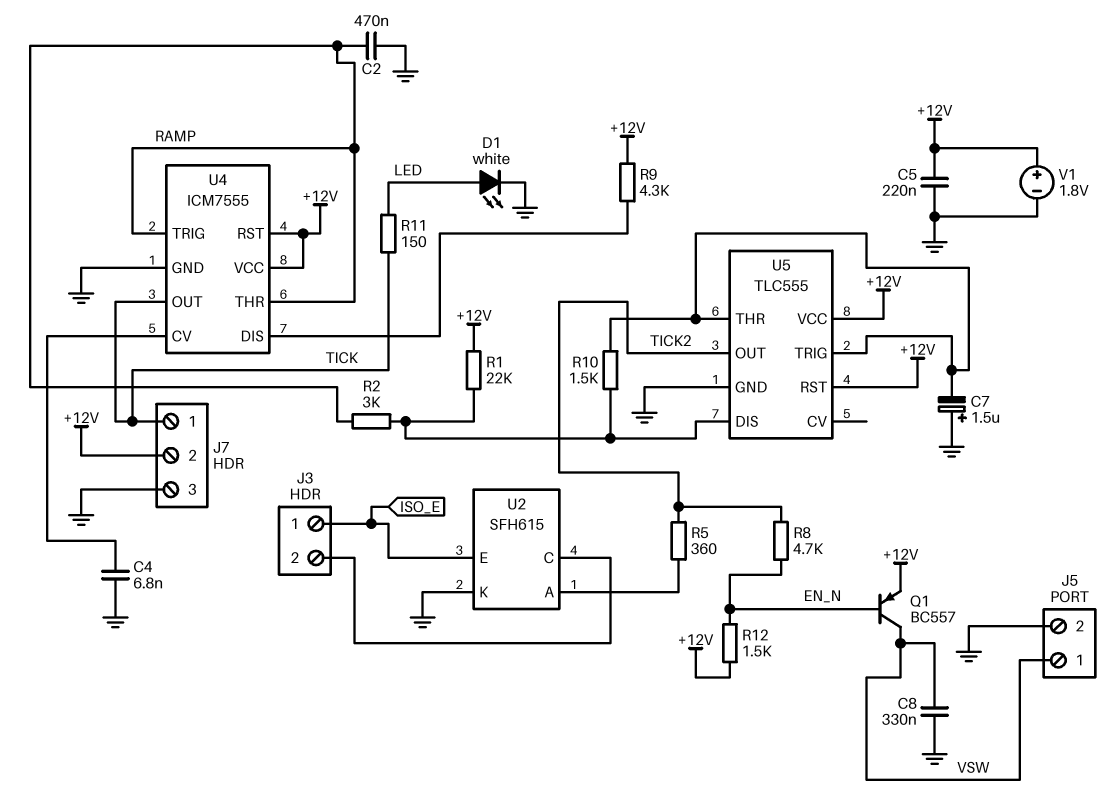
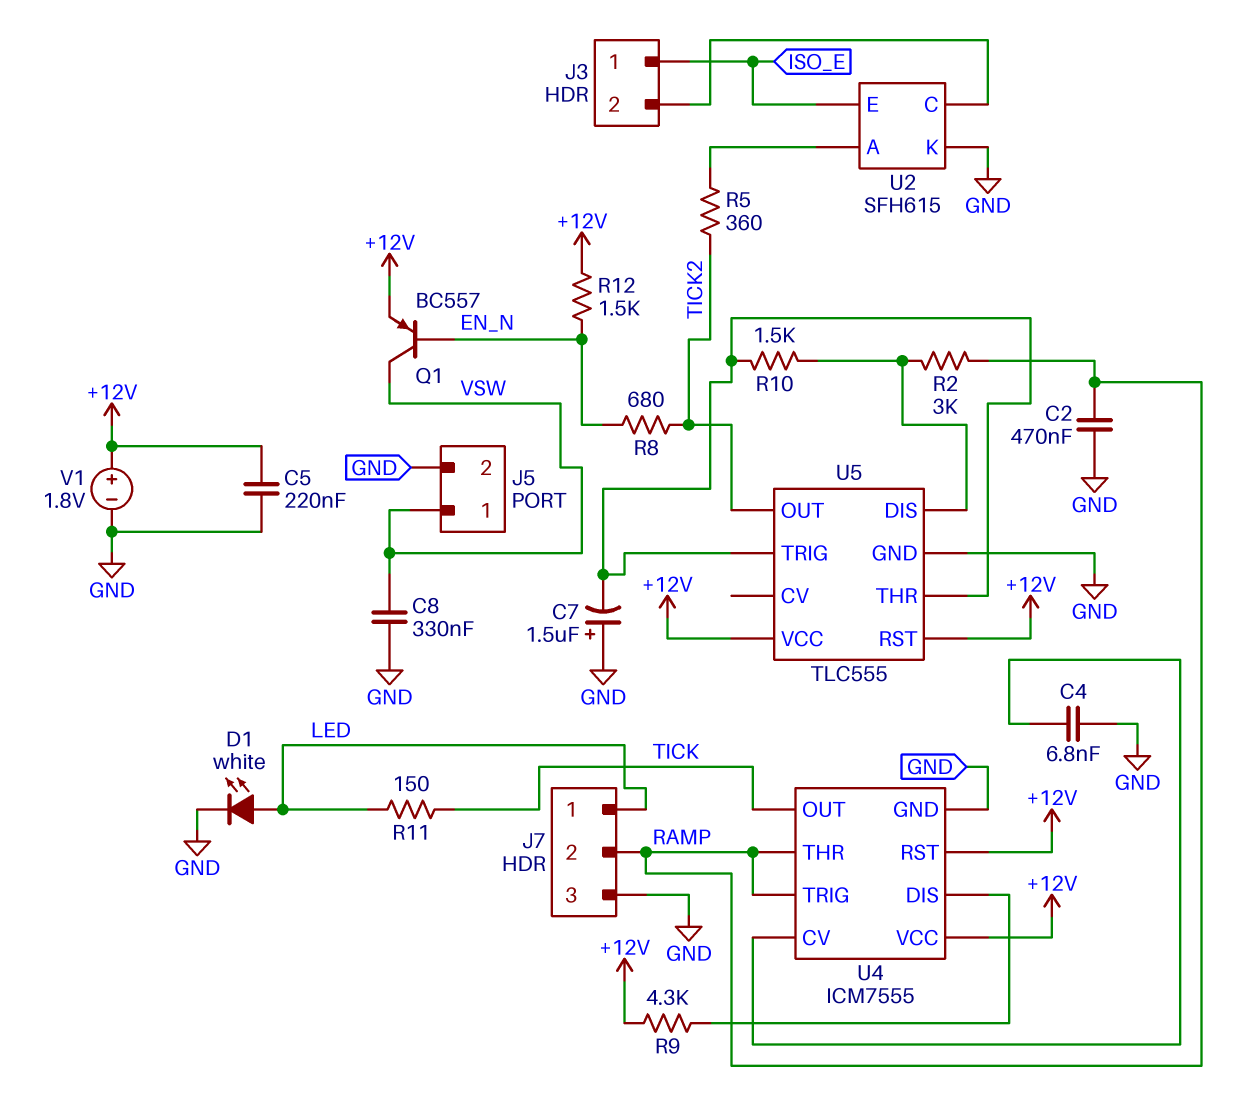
J7 pin 1: TICK -> LED
J7 pin 2: +12V -> RAMP
R1: 22k (+12V, U5/DIS) -> none
R8: 4.7k (EN_N, TICK2) -> 680 (EN_N, TICK2)

